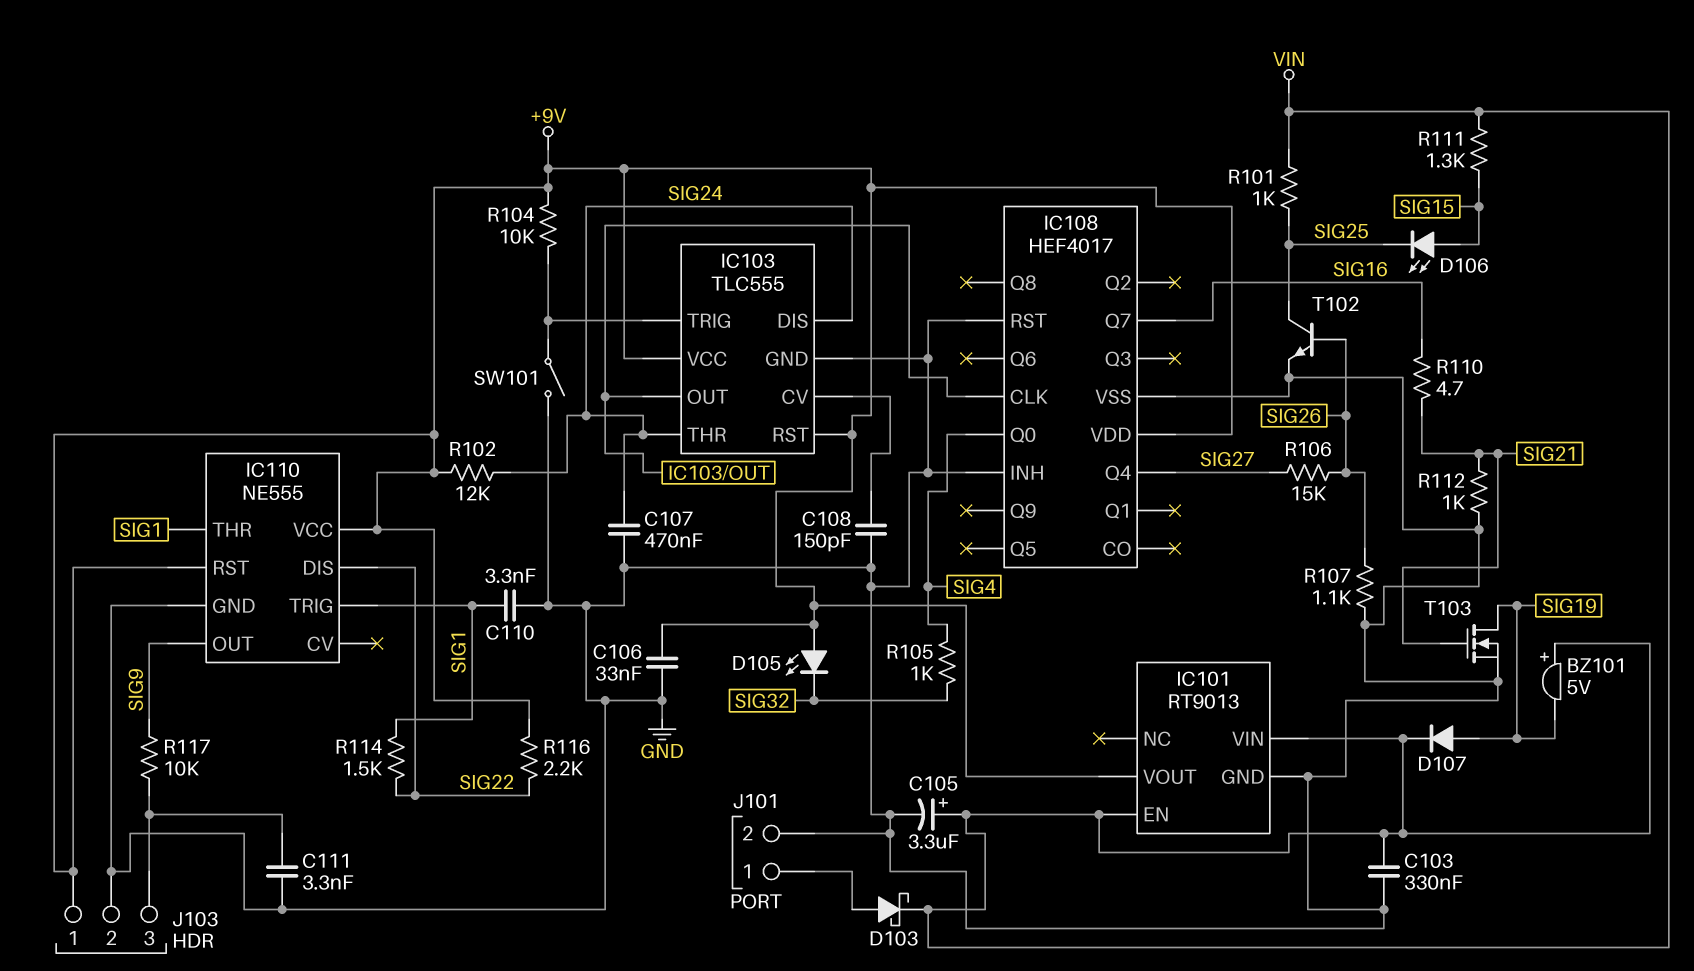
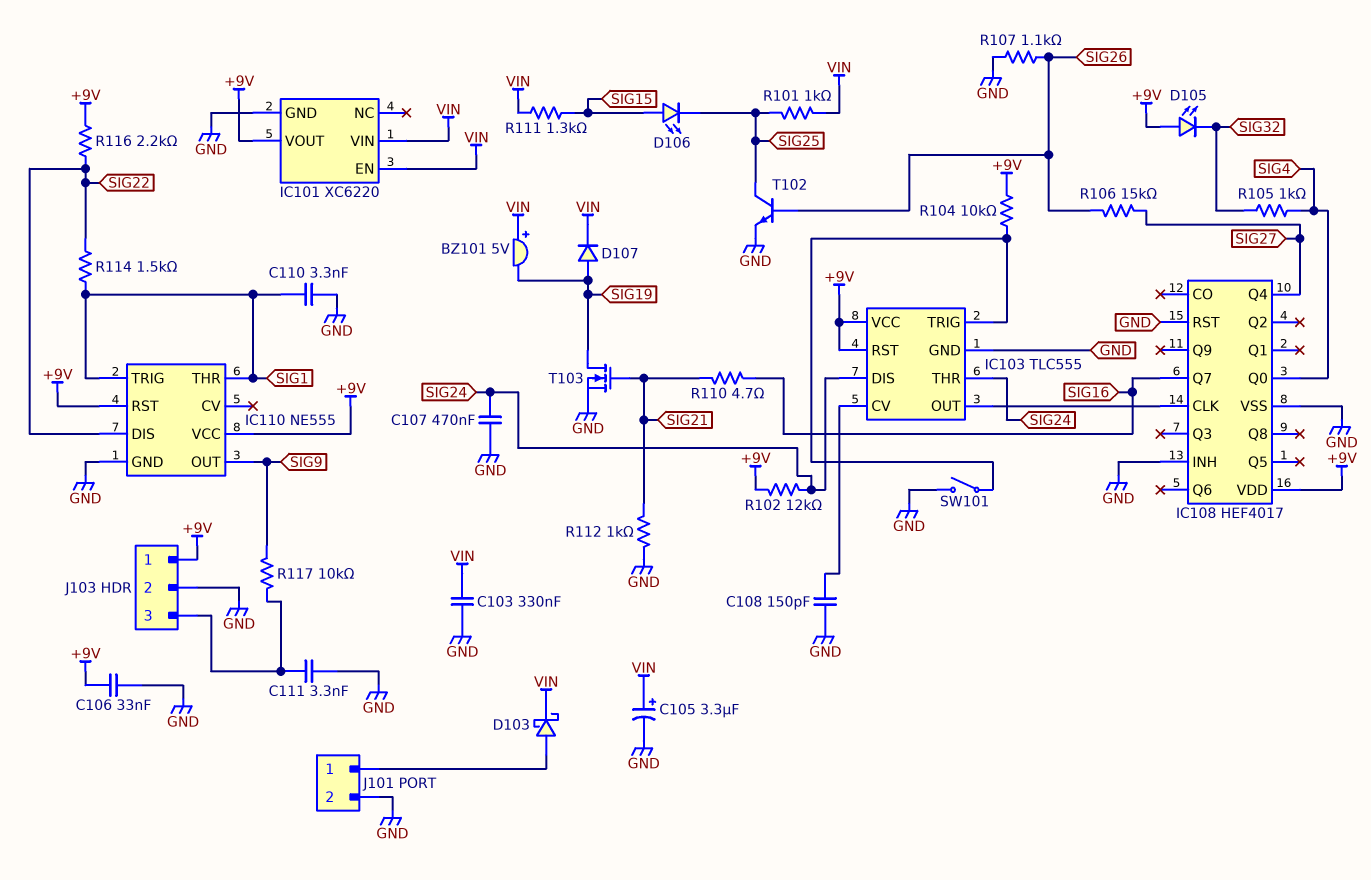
IC101: RT9013 -> XC6220

